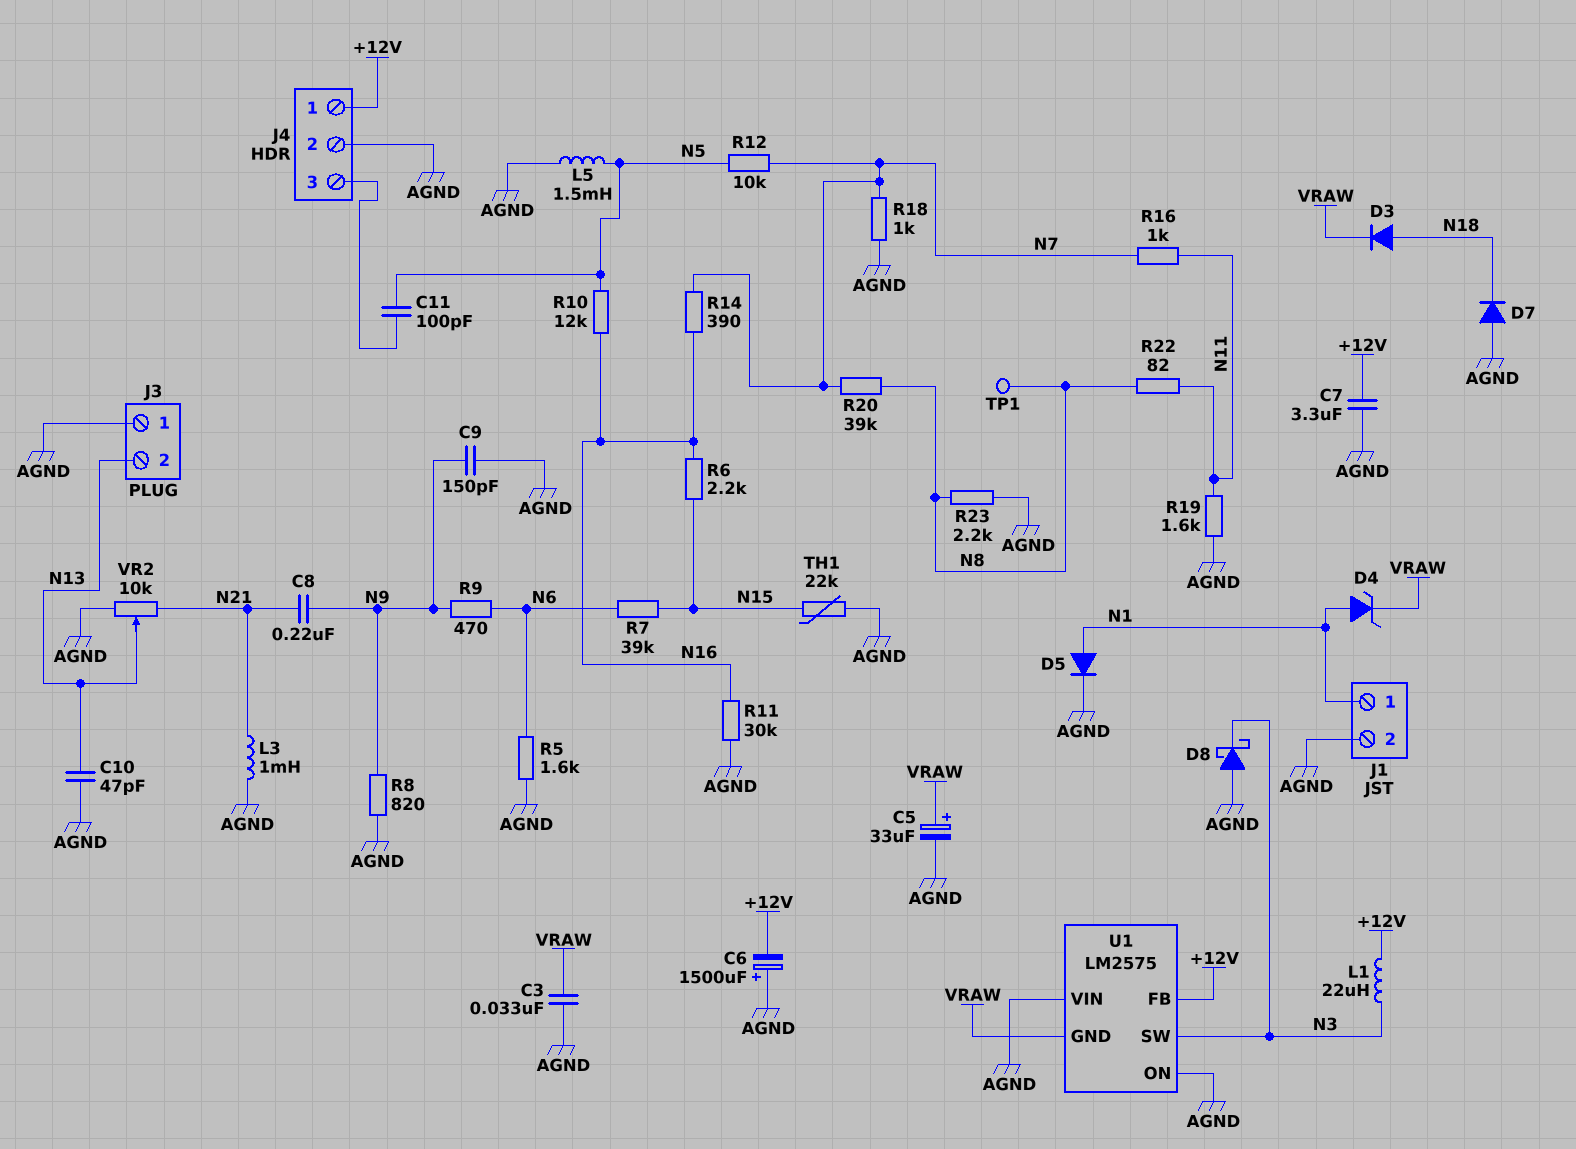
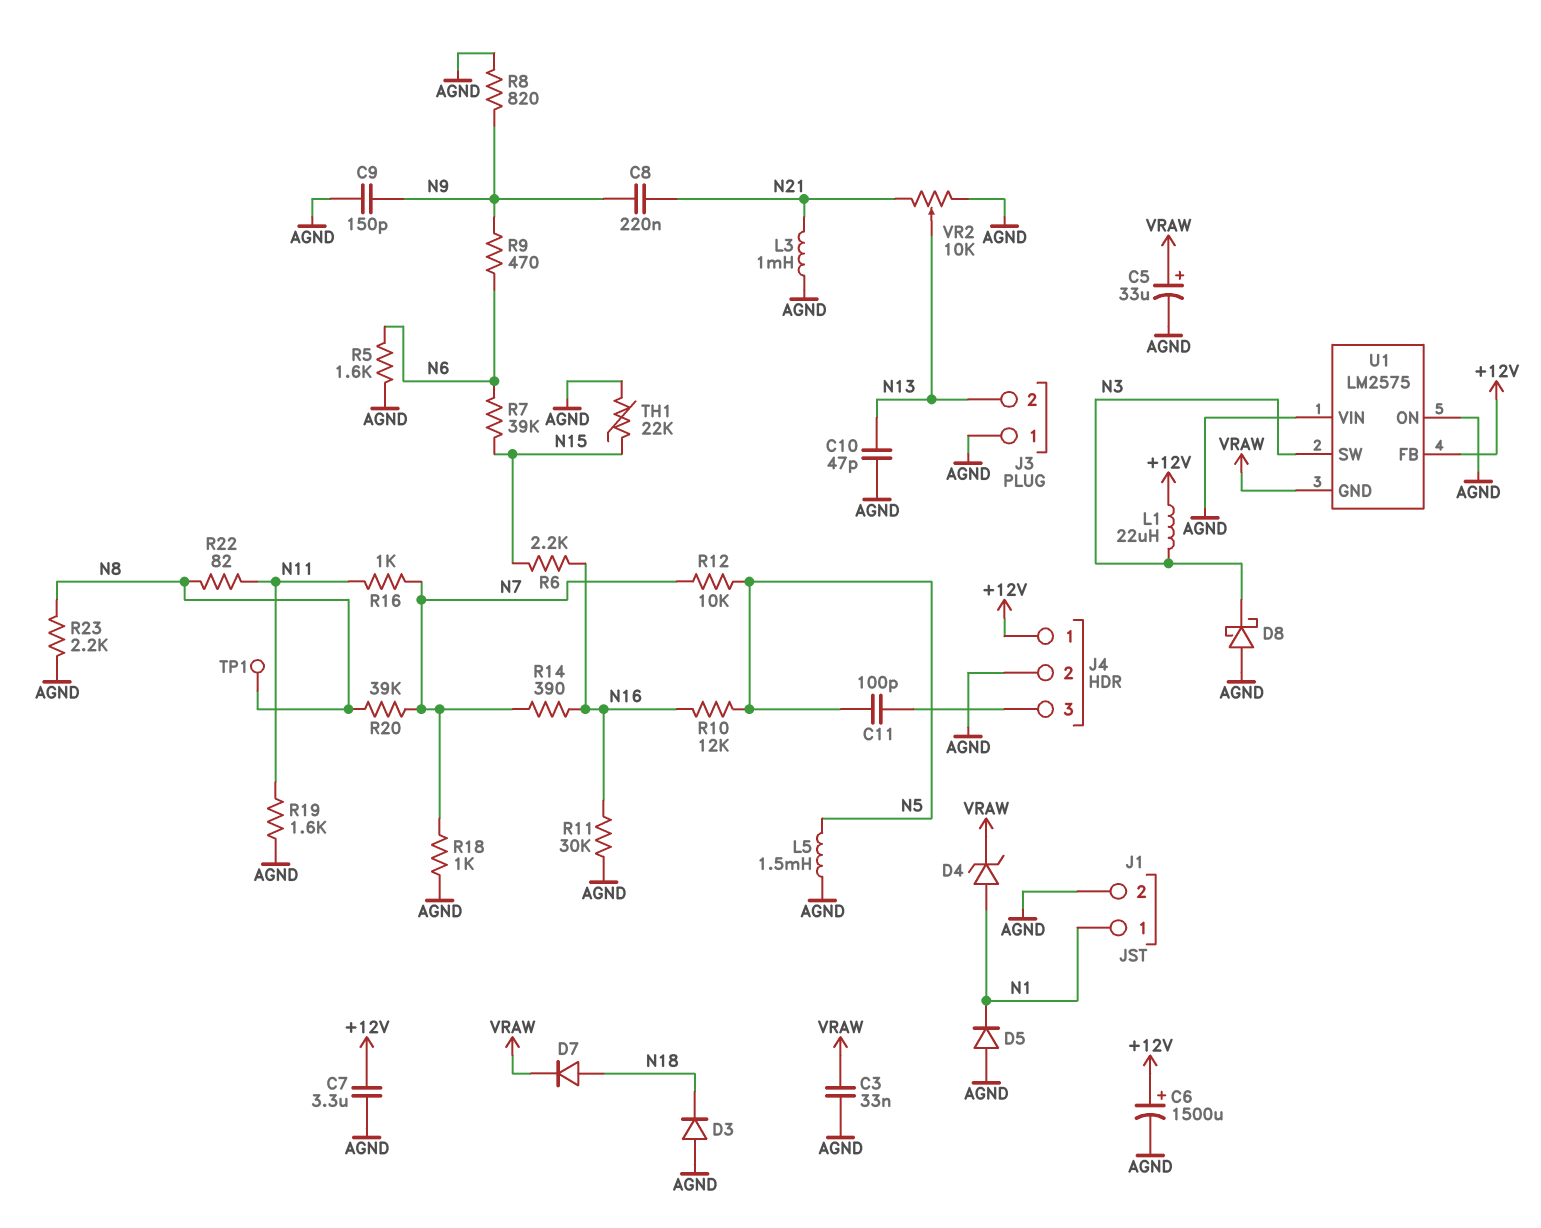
C6: 1500uF (plus AGND, minus +12V) -> 1500uF (plus +12V, minus AGND)
D3: diode (A N18, K VRAW) -> diode (A AGND, K N18)
D5: diode (A N1, K AGND) -> diode (A AGND, K N1)
D7: diode (A AGND, K N18) -> diode (A N18, K VRAW)

